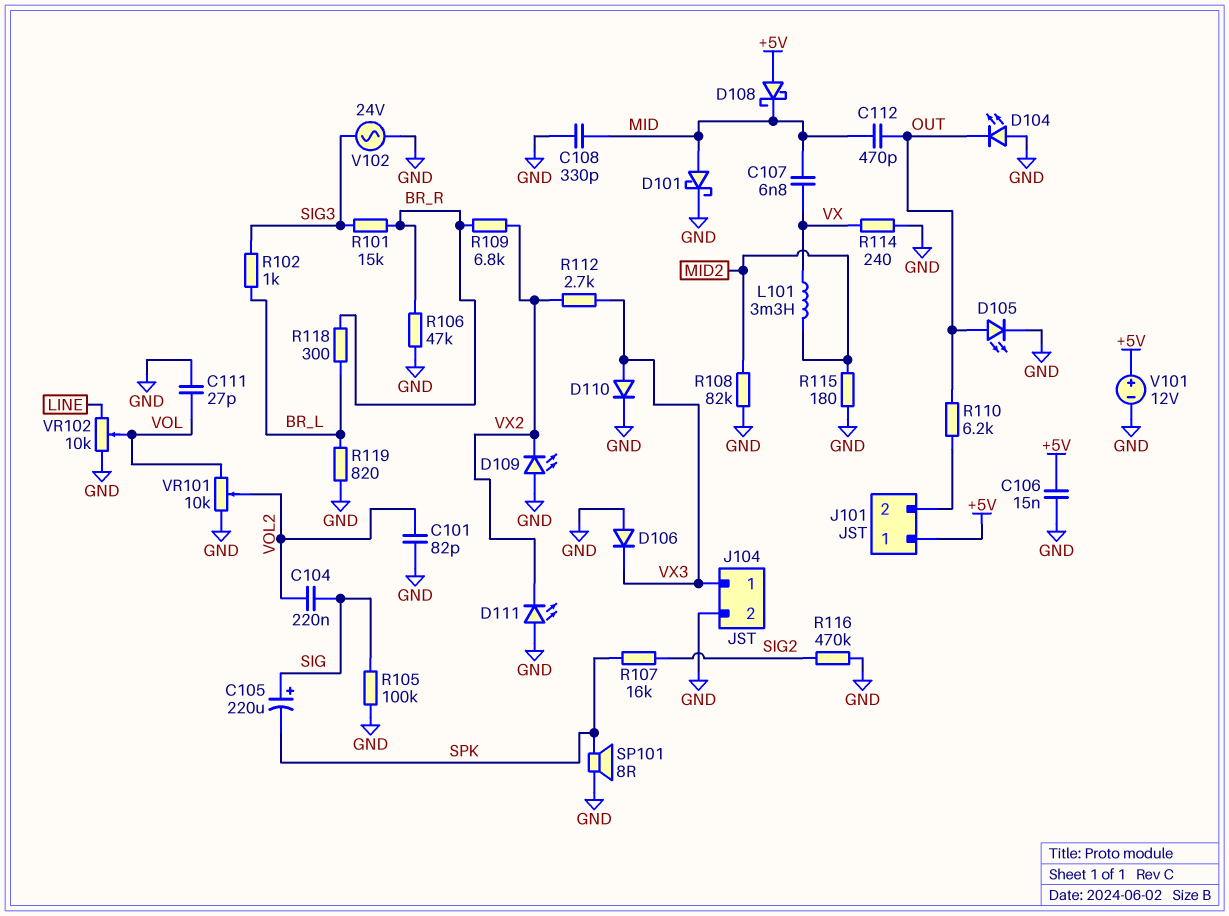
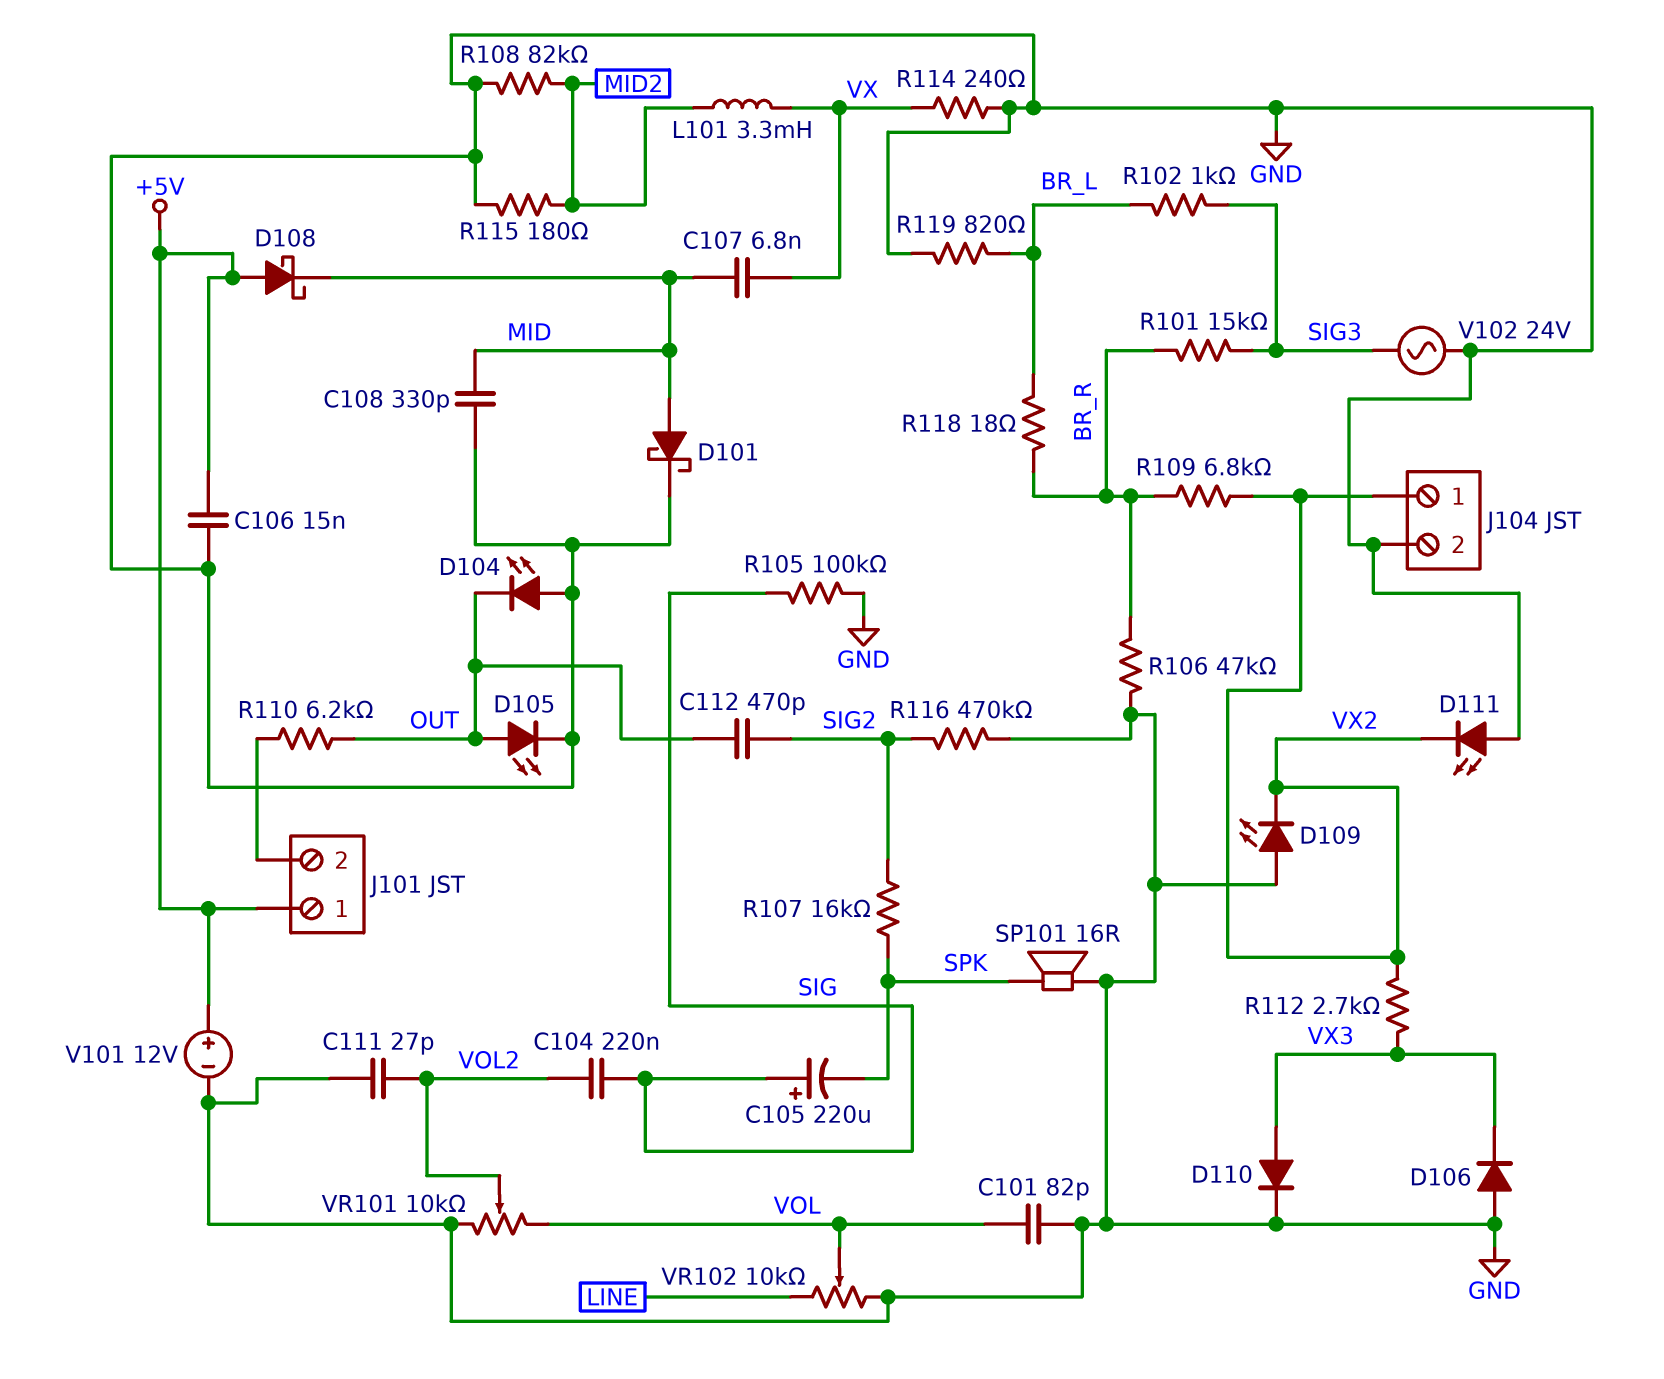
C101: 82pF (GND, VOL2) -> 82pF (GND, VOL)
C111: 27pF (GND, VOL) -> 27pF (GND, VOL2)
C112: 470pF (MID, OUT) -> 470pF (OUT, SIG2)
J104 pin 1: VX3 -> VX2
R118: 300 (BR_L, BR_R) -> 18 (BR_L, BR_R)
SP101: speaker 8R (GND, SPK) -> speaker 16R (GND, SPK)

